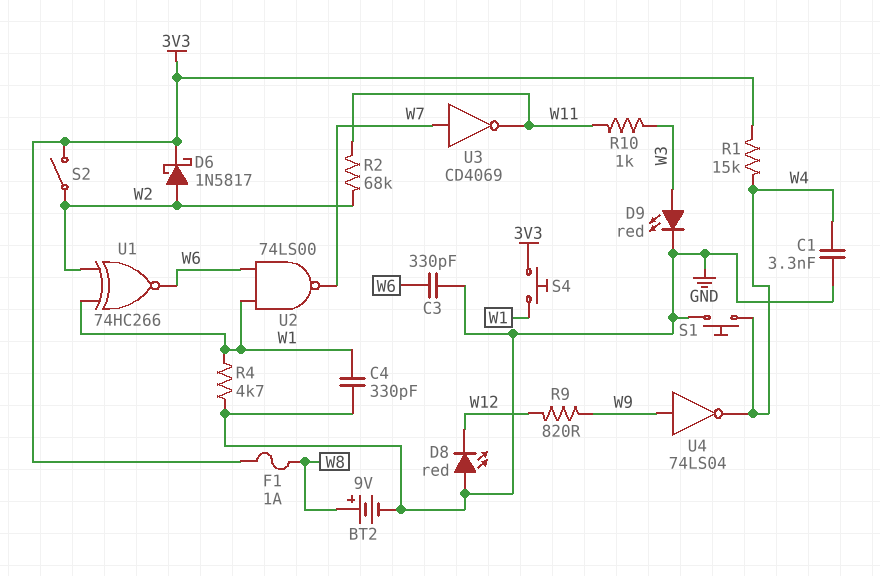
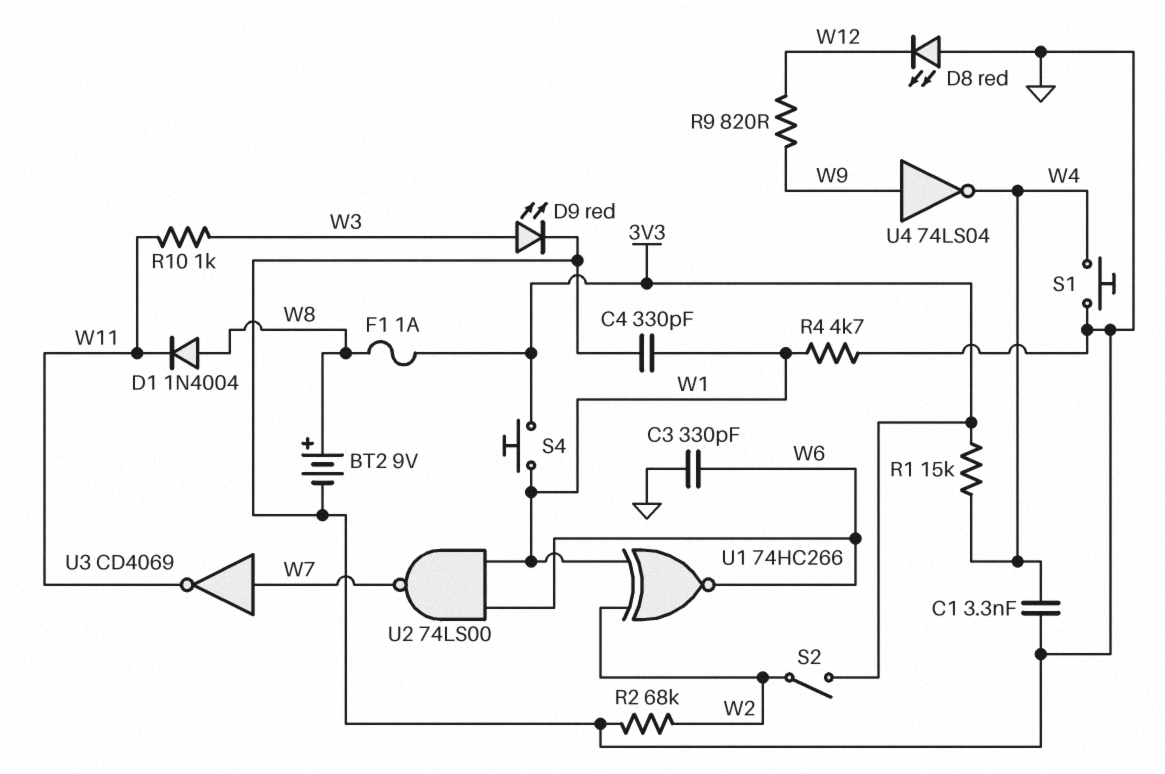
D1: none -> diode 1N4004 (A W8, K W11)
D6: schottky 1N5817 (A W2, K 3V3) -> none
R2: 68k (W2, W11) -> 68k (GND, W2)

